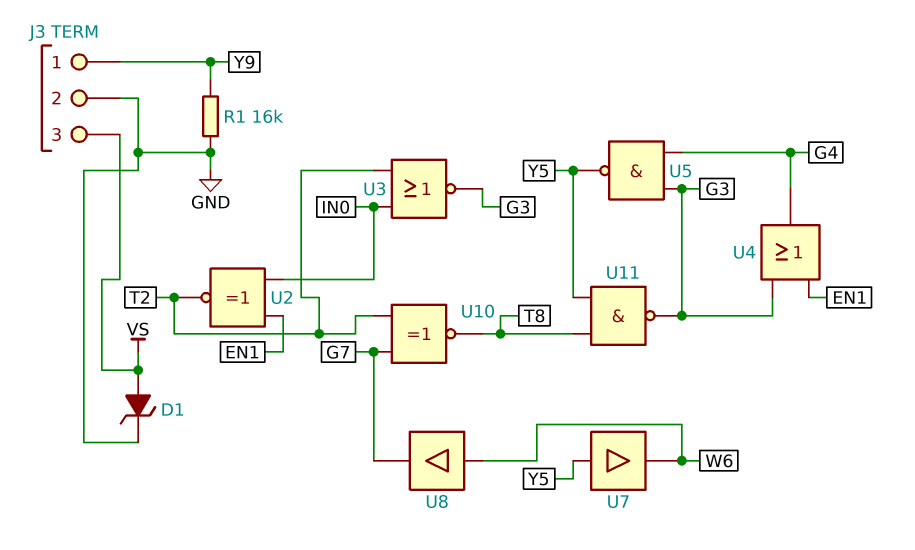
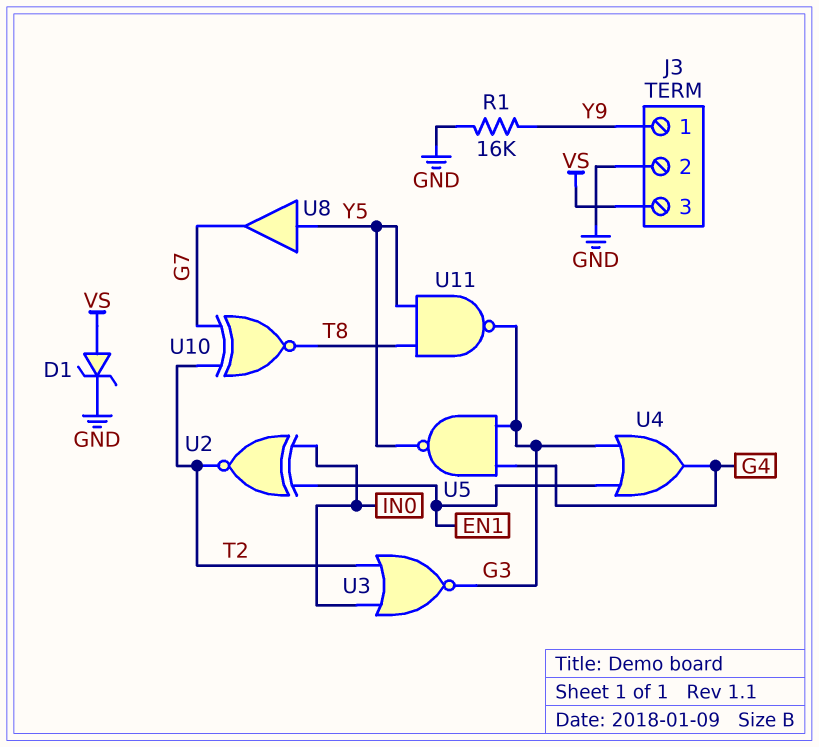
U7: buffer (in Y5, out W6) -> none
U8: buffer (in W6, out G7) -> buffer (in Y5, out G7)

